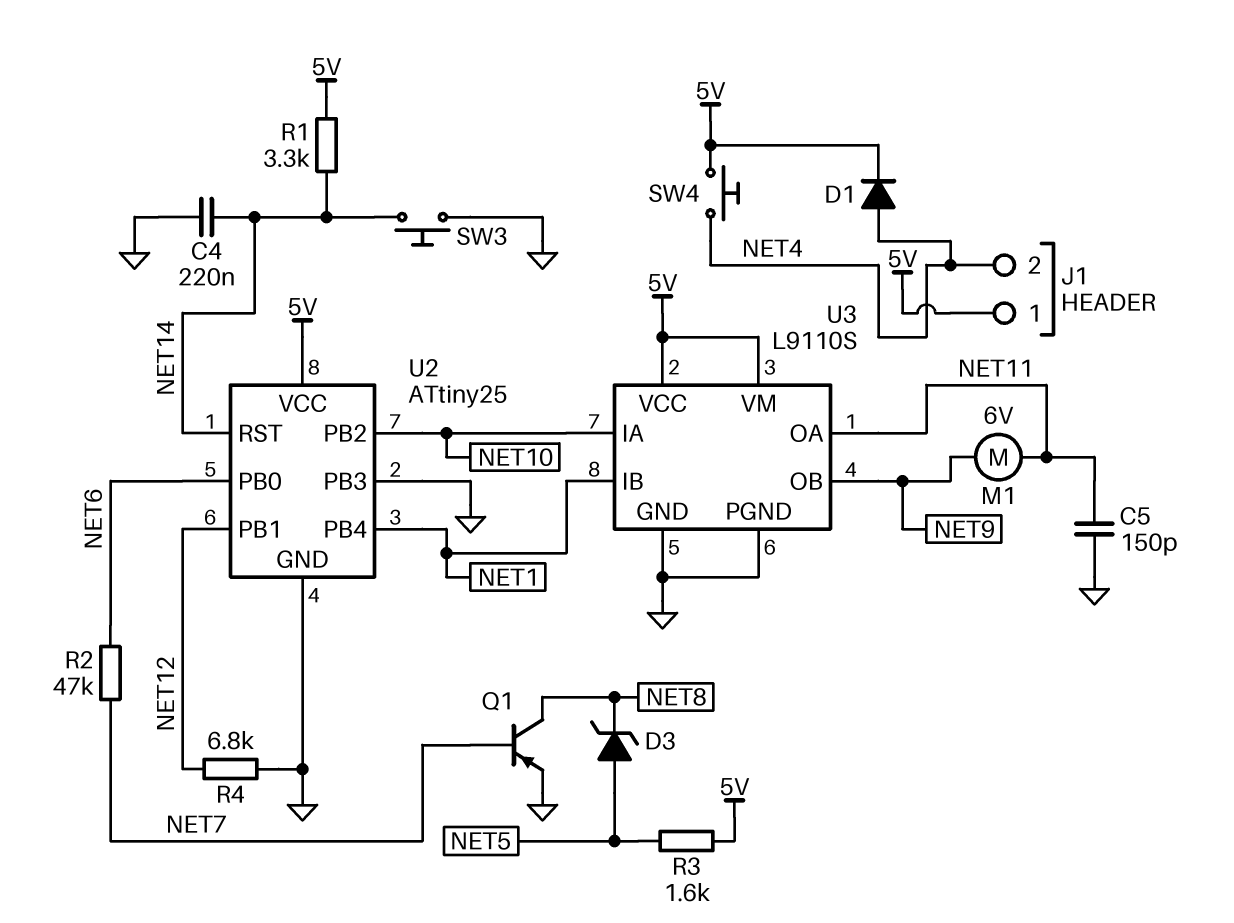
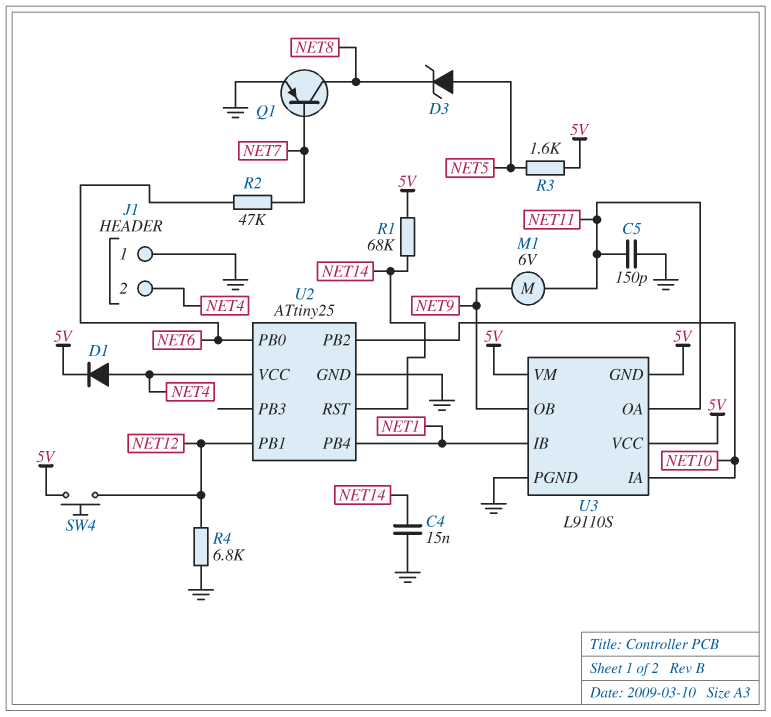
C4: 220nF (GND, NET14) -> 15nF (GND, NET14)
J1 pin 1: 5V -> GND
R1: 3.3k (5V, NET14) -> 68k (5V, NET14)
SW3: button (GND, NET14) -> none
SW4: button (5V, NET4) -> button (5V, NET12)
U2 pin PB3: GND -> none
U2 pin VCC: 5V -> NET4
U3 pin GND: GND -> 5V

